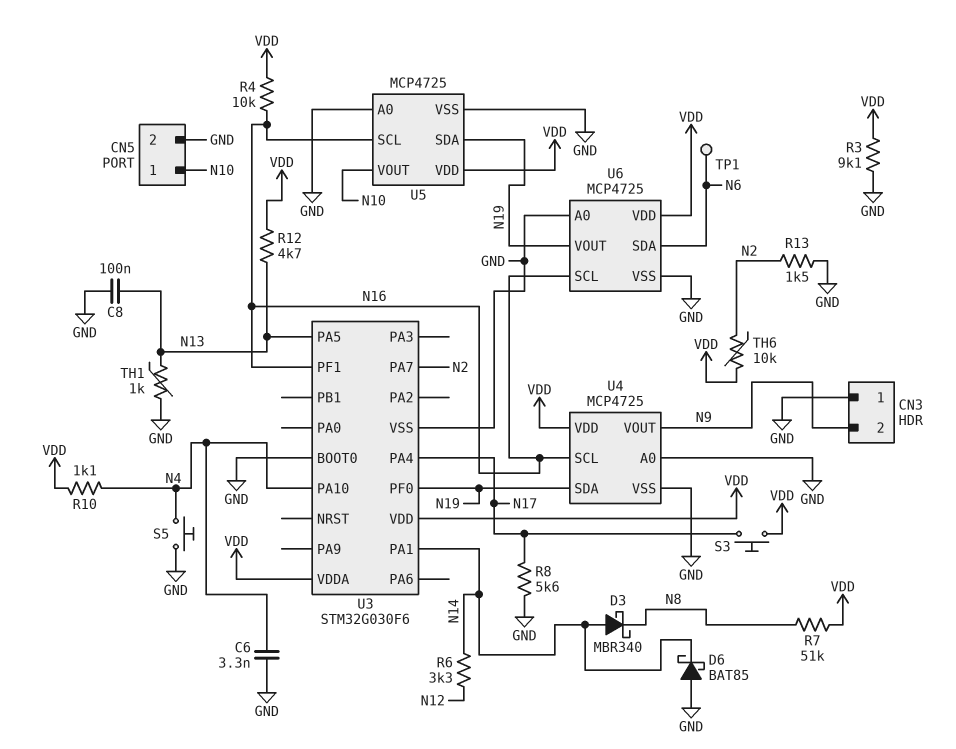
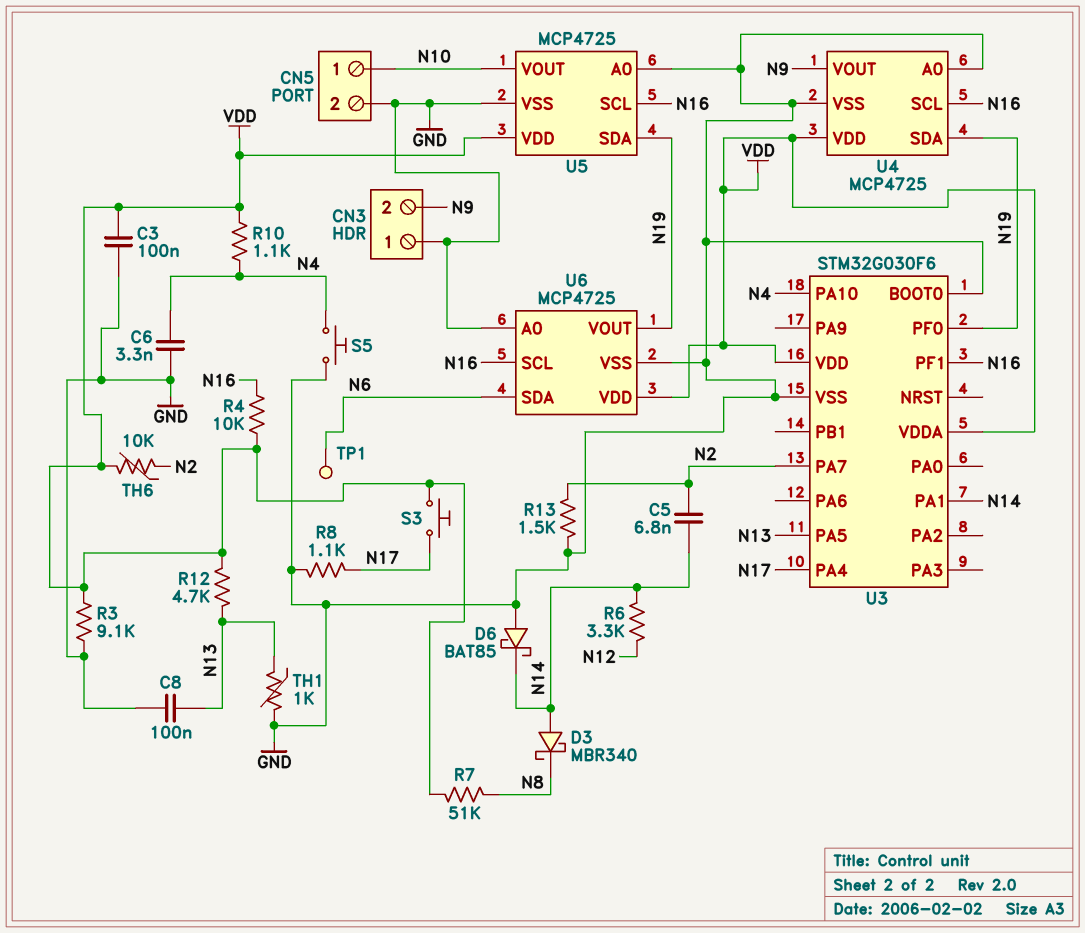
C3: none -> 100nF (GND, VDD)
C5: none -> 6.8nF (N2, N14)
R8: 5.6k (GND, N17) -> 1.1k (GND, N17)

